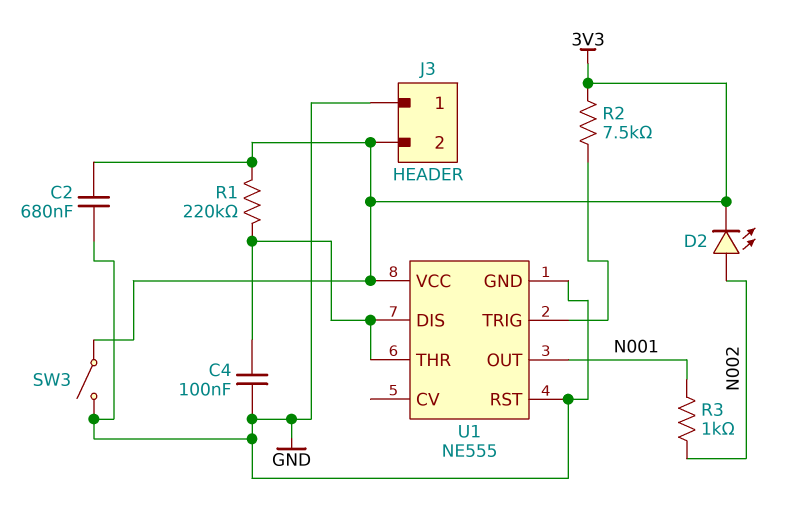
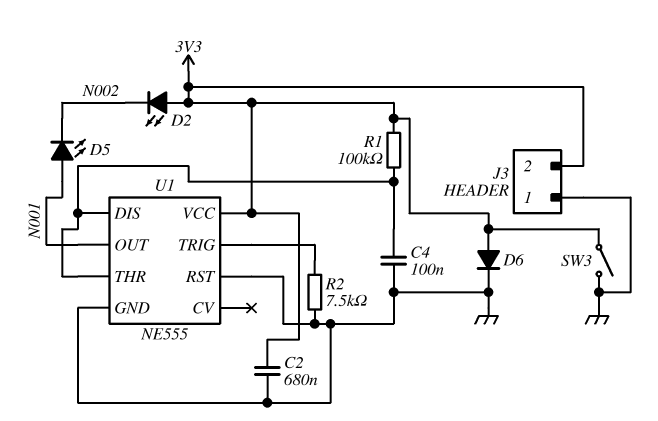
D2: LED (A N002, K 3V3) -> LED (A 3V3, K N002)
D5: none -> LED (A N001, K N002)
D6: none -> diode (A 3V3, K GND)
R1: 220k (3V3, U1/DIS) -> 100k (3V3, U1/DIS)
R2: 7.5k (3V3, U1/TRIG) -> 7.5k (GND, U1/TRIG)
R3: 1k (N001, N002) -> none

